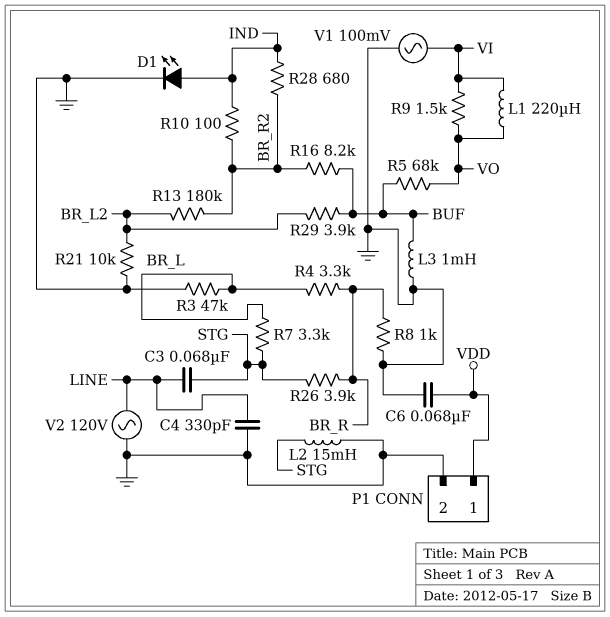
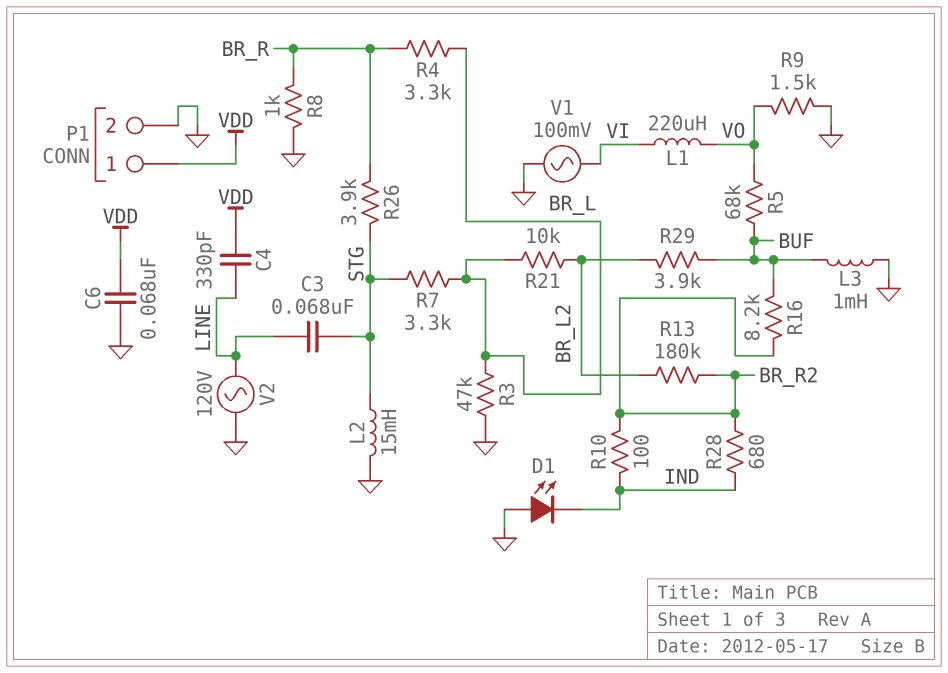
C4: 330pF (GND, LINE) -> 330pF (LINE, VDD)
D1: LED (A IND, K GND) -> LED (A GND, K IND)
R9: 1.5k (VI, VO) -> 1.5k (GND, VO)
R21: 10k (BR_L2, GND) -> 10k (BR_L, BR_L2)

